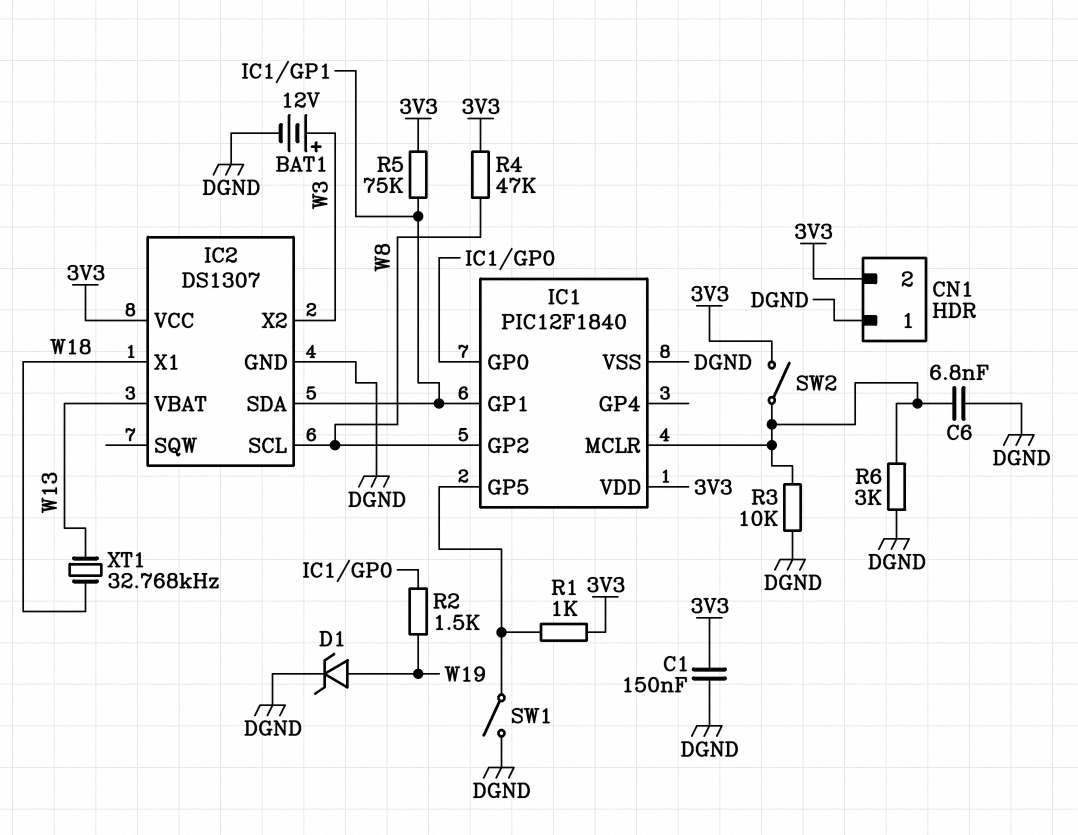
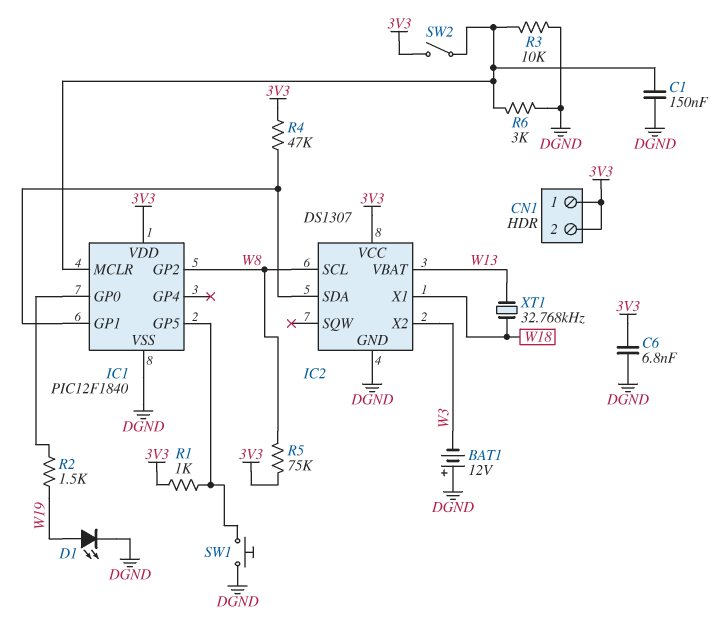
BAT1: 12V (plus W3, minus DGND) -> 12V (plus DGND, minus W3)
C1: 150nF (3V3, DGND) -> 150nF (DGND, IC1/MCLR)
C6: 6.8nF (DGND, IC1/MCLR) -> 6.8nF (3V3, DGND)
CN1 pin 1: DGND -> 3V3
D1: zener (A W19, K DGND) -> LED (A W19, K DGND)
R4: 47k (3V3, W8) -> 47k (3V3, IC1/GP1)
R5: 75k (3V3, IC1/GP1) -> 75k (3V3, W8)
SW1: switch (DGND, IC1/GP5) -> button (DGND, IC1/GP5)

